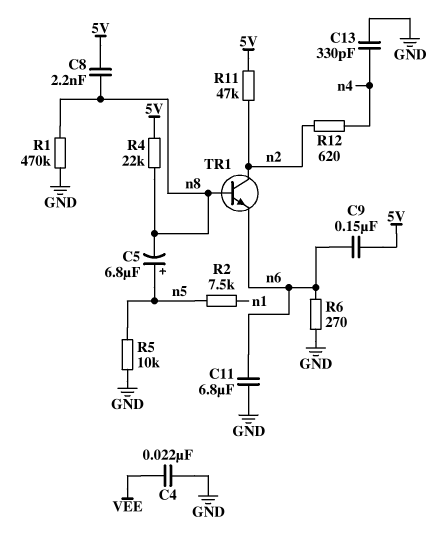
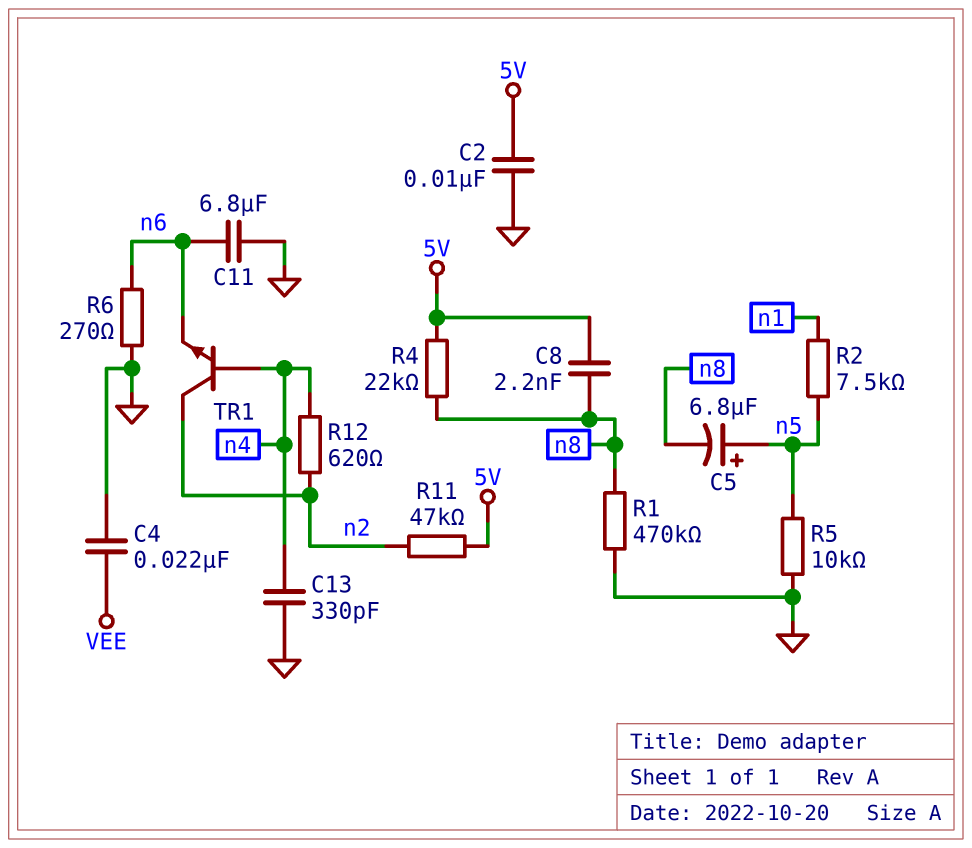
C2: none -> 10nF (5V, GND)
C9: 150nF (5V, n6) -> none
TR1: NPN (B n8, C n2, E n6) -> NPN (B n4, C n2, E n6)

